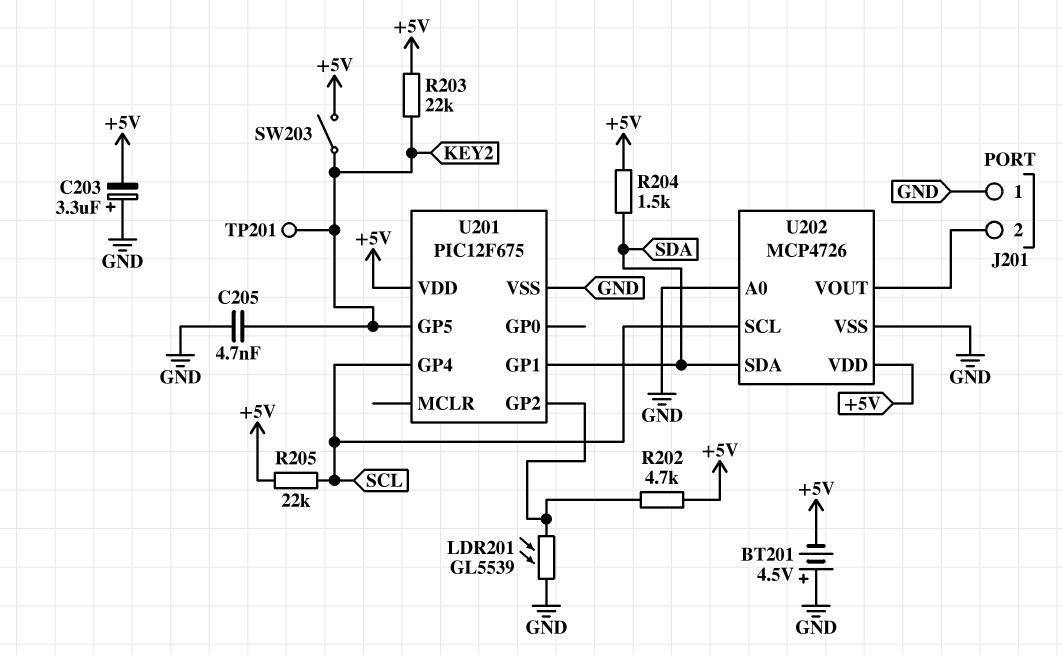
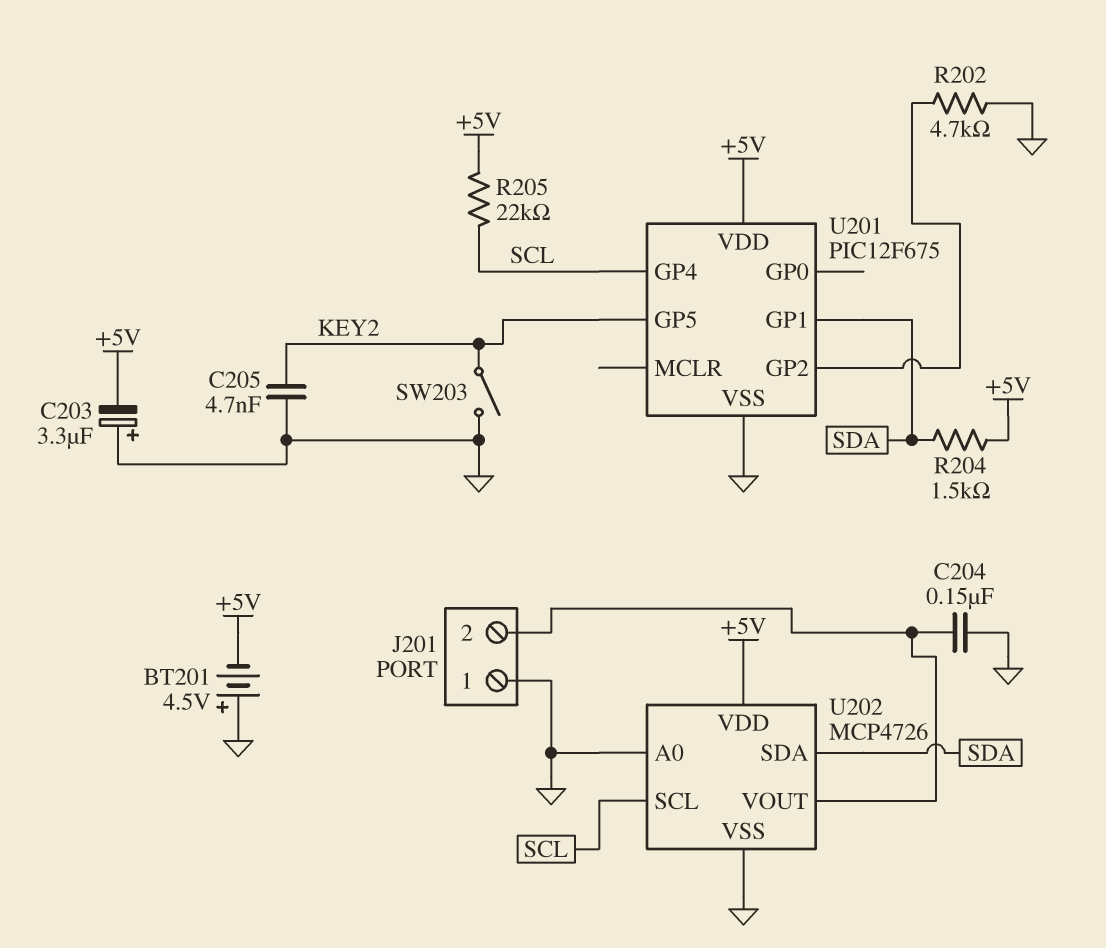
C204: none -> 150nF (GND, J201/2)
LDR201: GL5539 (GND, U201/GP2) -> none
R202: 4.7k (+5V, U201/GP2) -> 4.7k (GND, U201/GP2)
R203: 22k (+5V, KEY2) -> none
SW203: switch (+5V, KEY2) -> switch (GND, KEY2)
TP201: test point (KEY2) -> none

